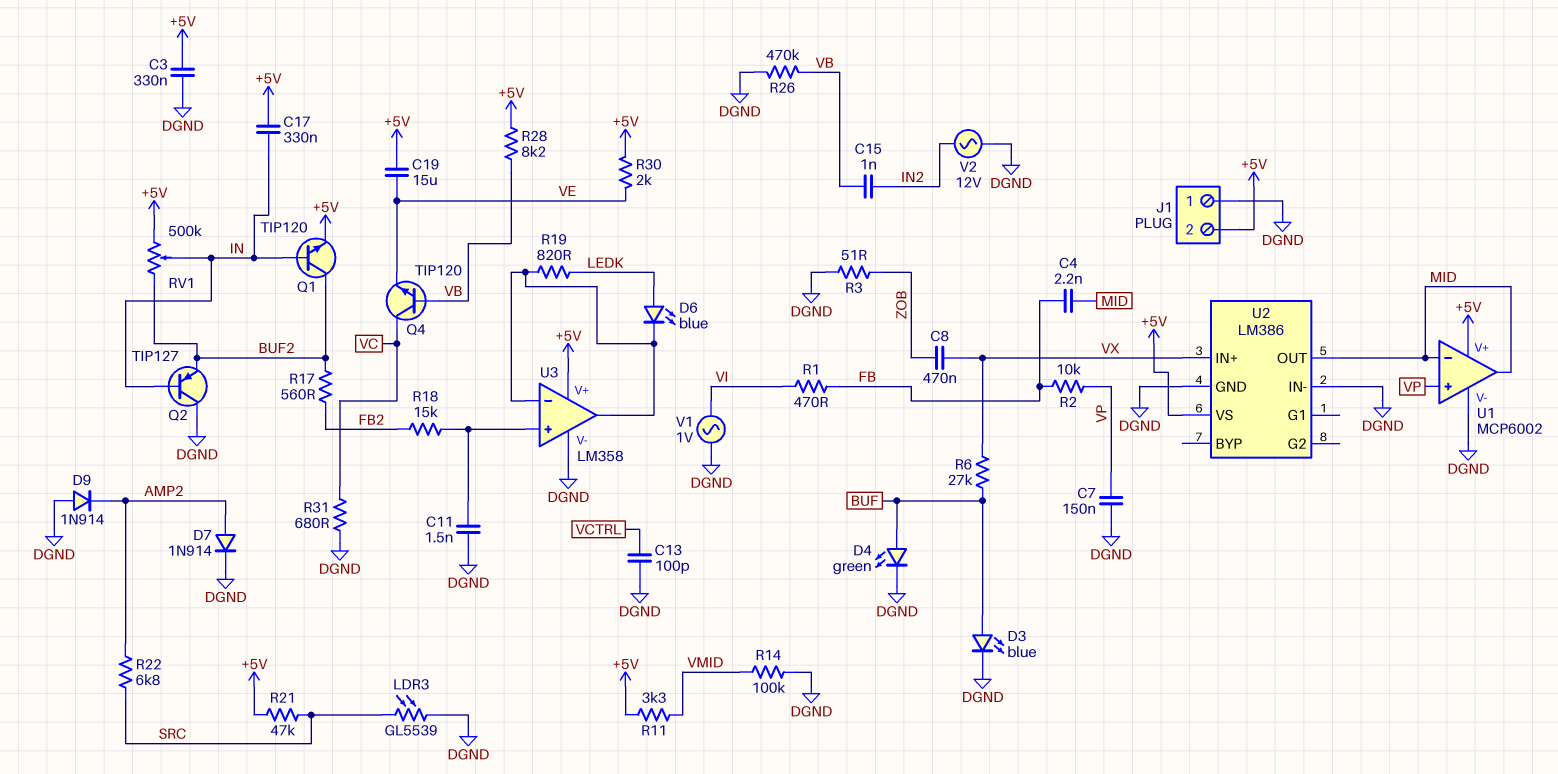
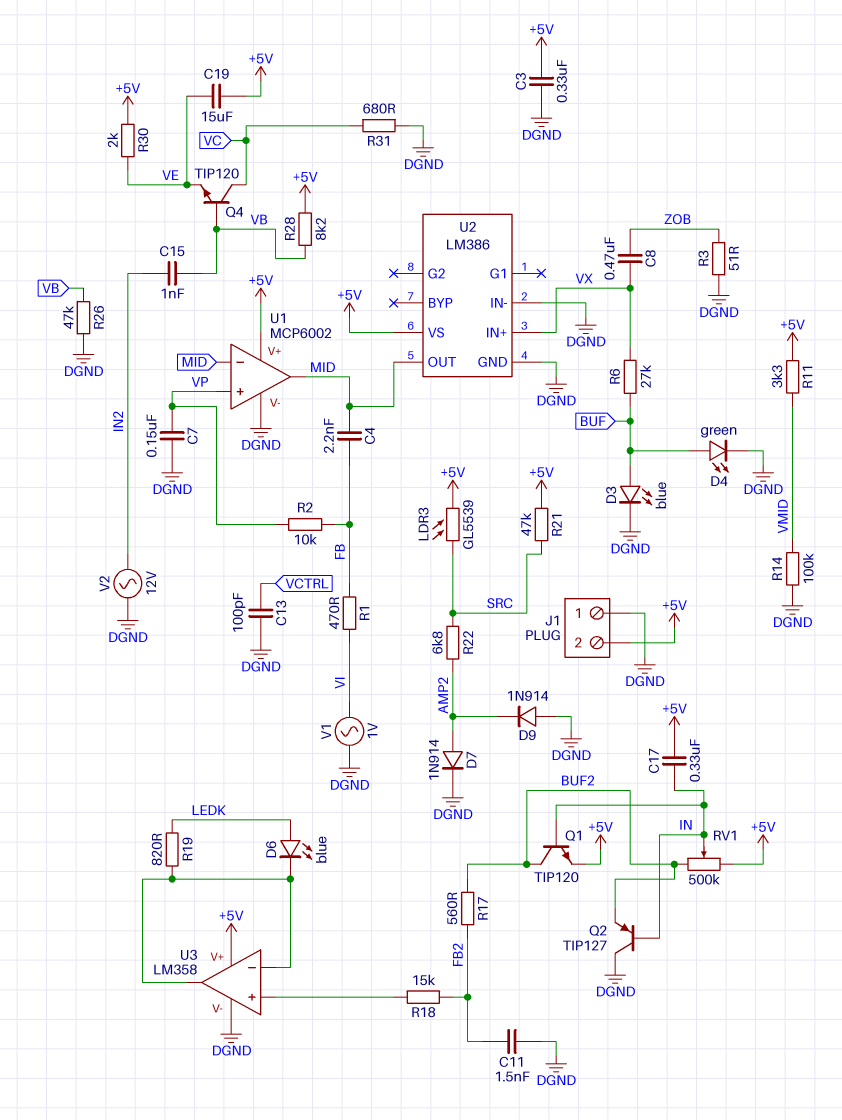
C11: 1.5nF (DGND, U3/in+) -> 1.5nF (DGND, FB2)
LDR3: GL5539 (DGND, SRC) -> GL5539 (+5V, SRC)
R26: 470k (DGND, VB) -> 47k (DGND, VB)

